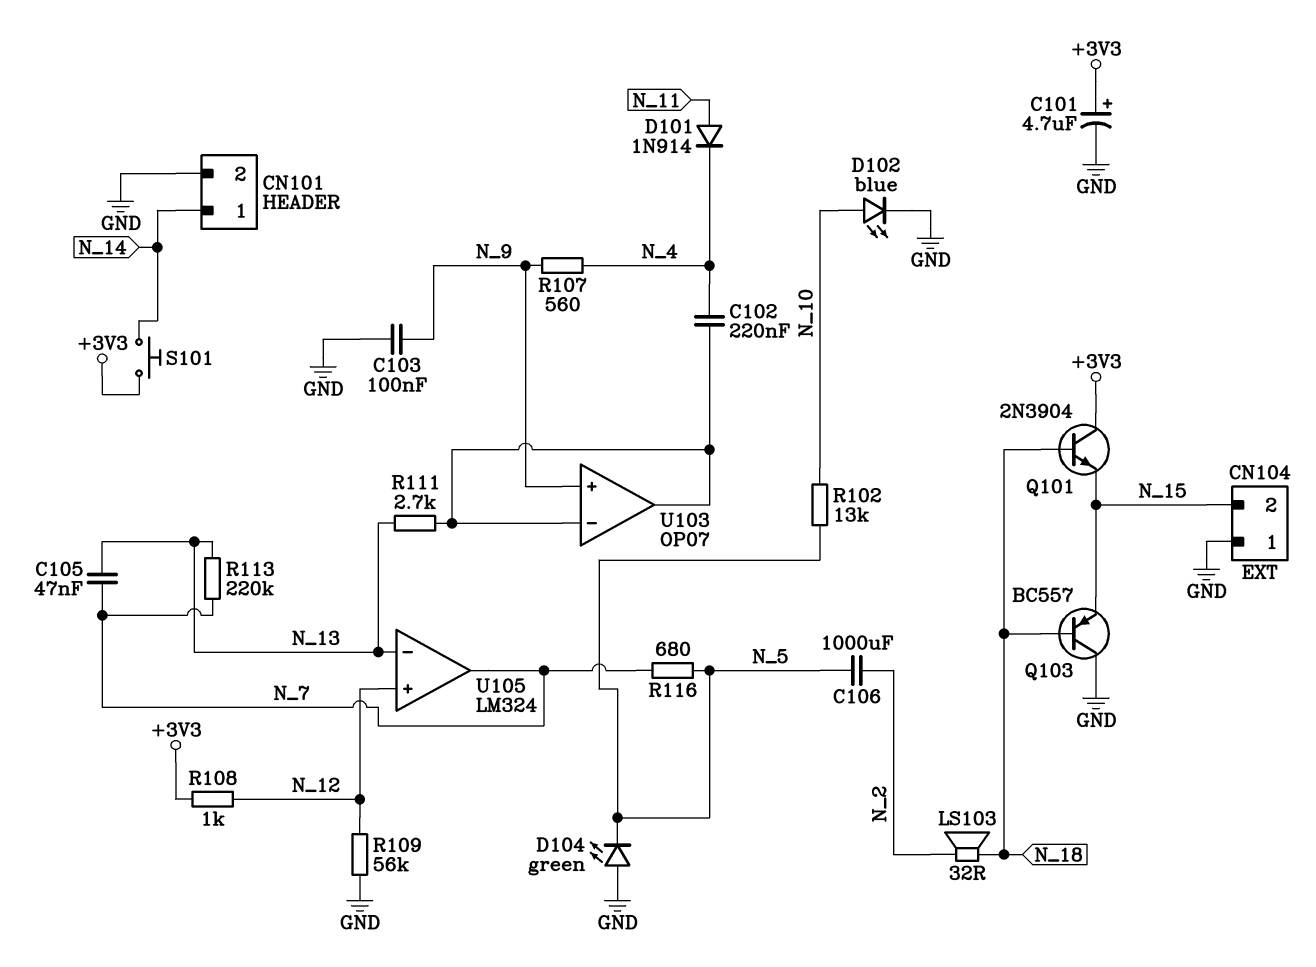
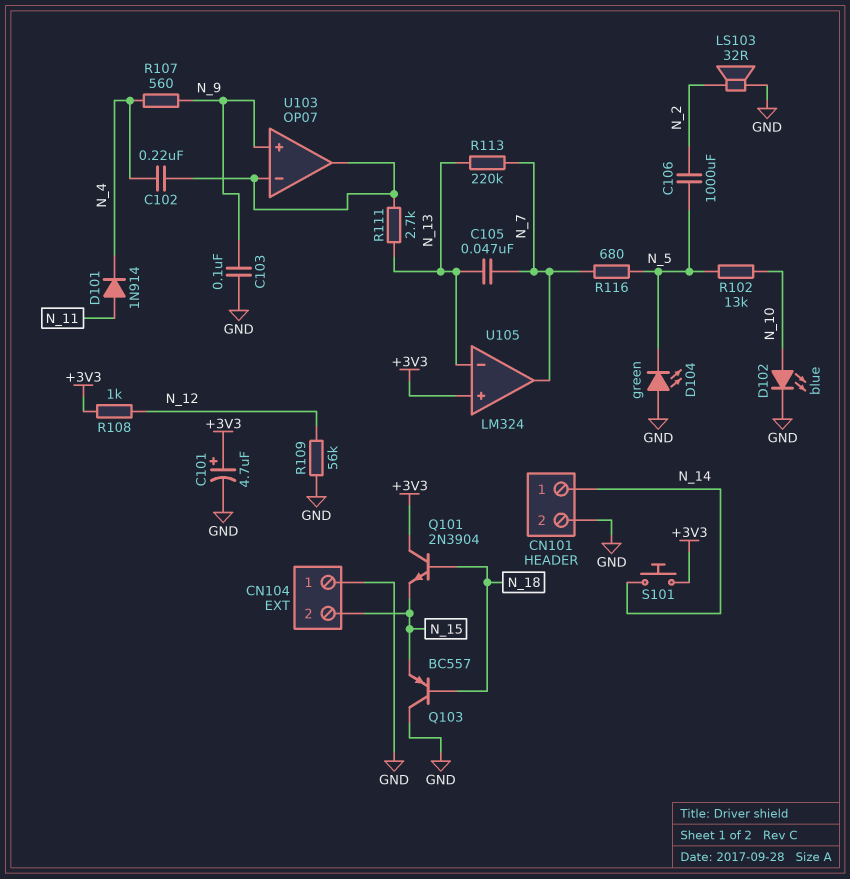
LS103: speaker 32R (N_2, N_18) -> speaker 32R (GND, N_2)
U105 pin in+: N_12 -> +3V3

